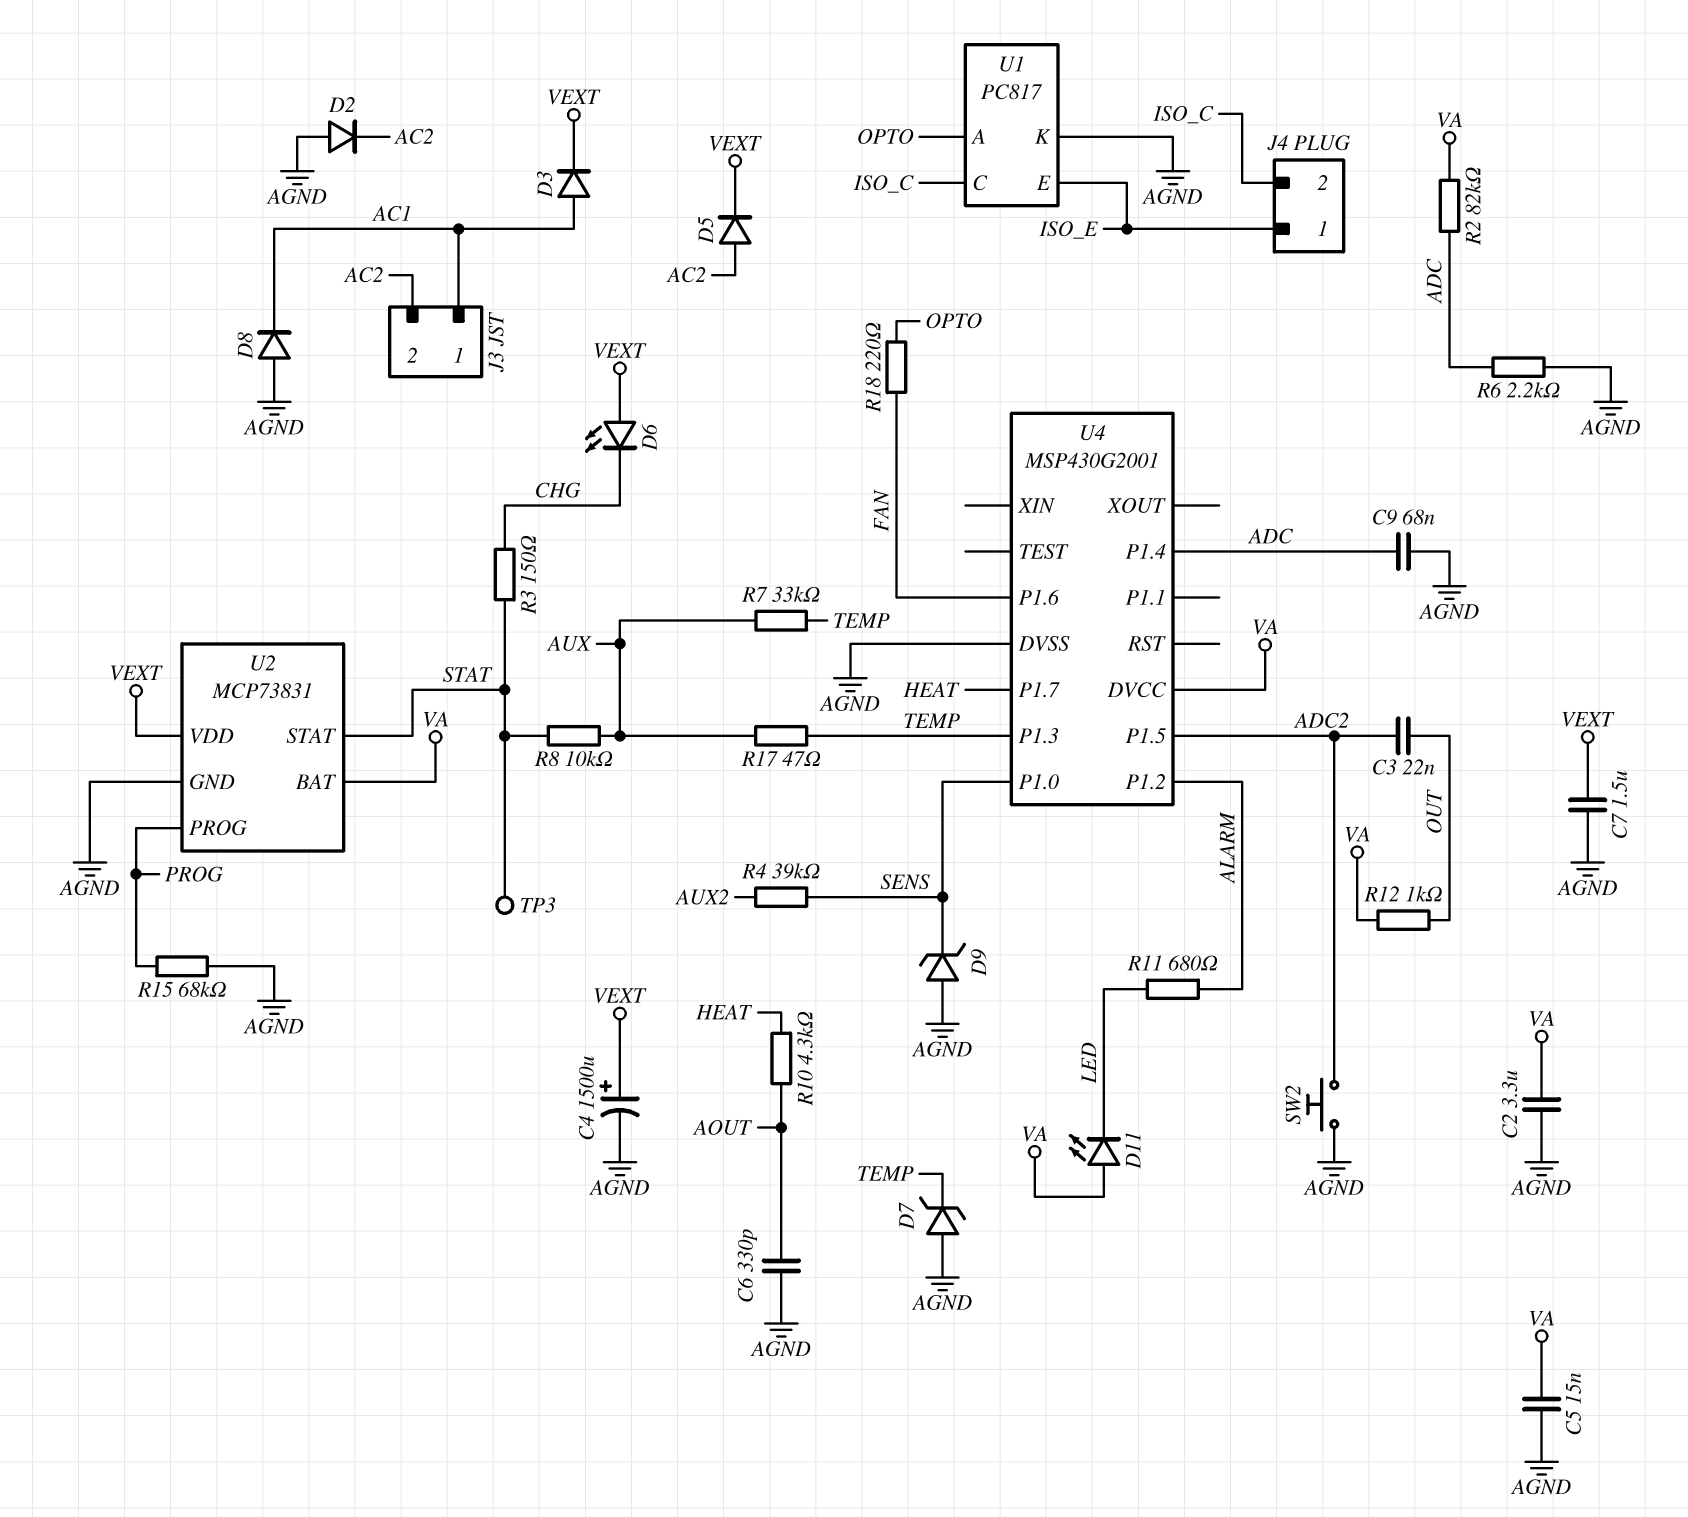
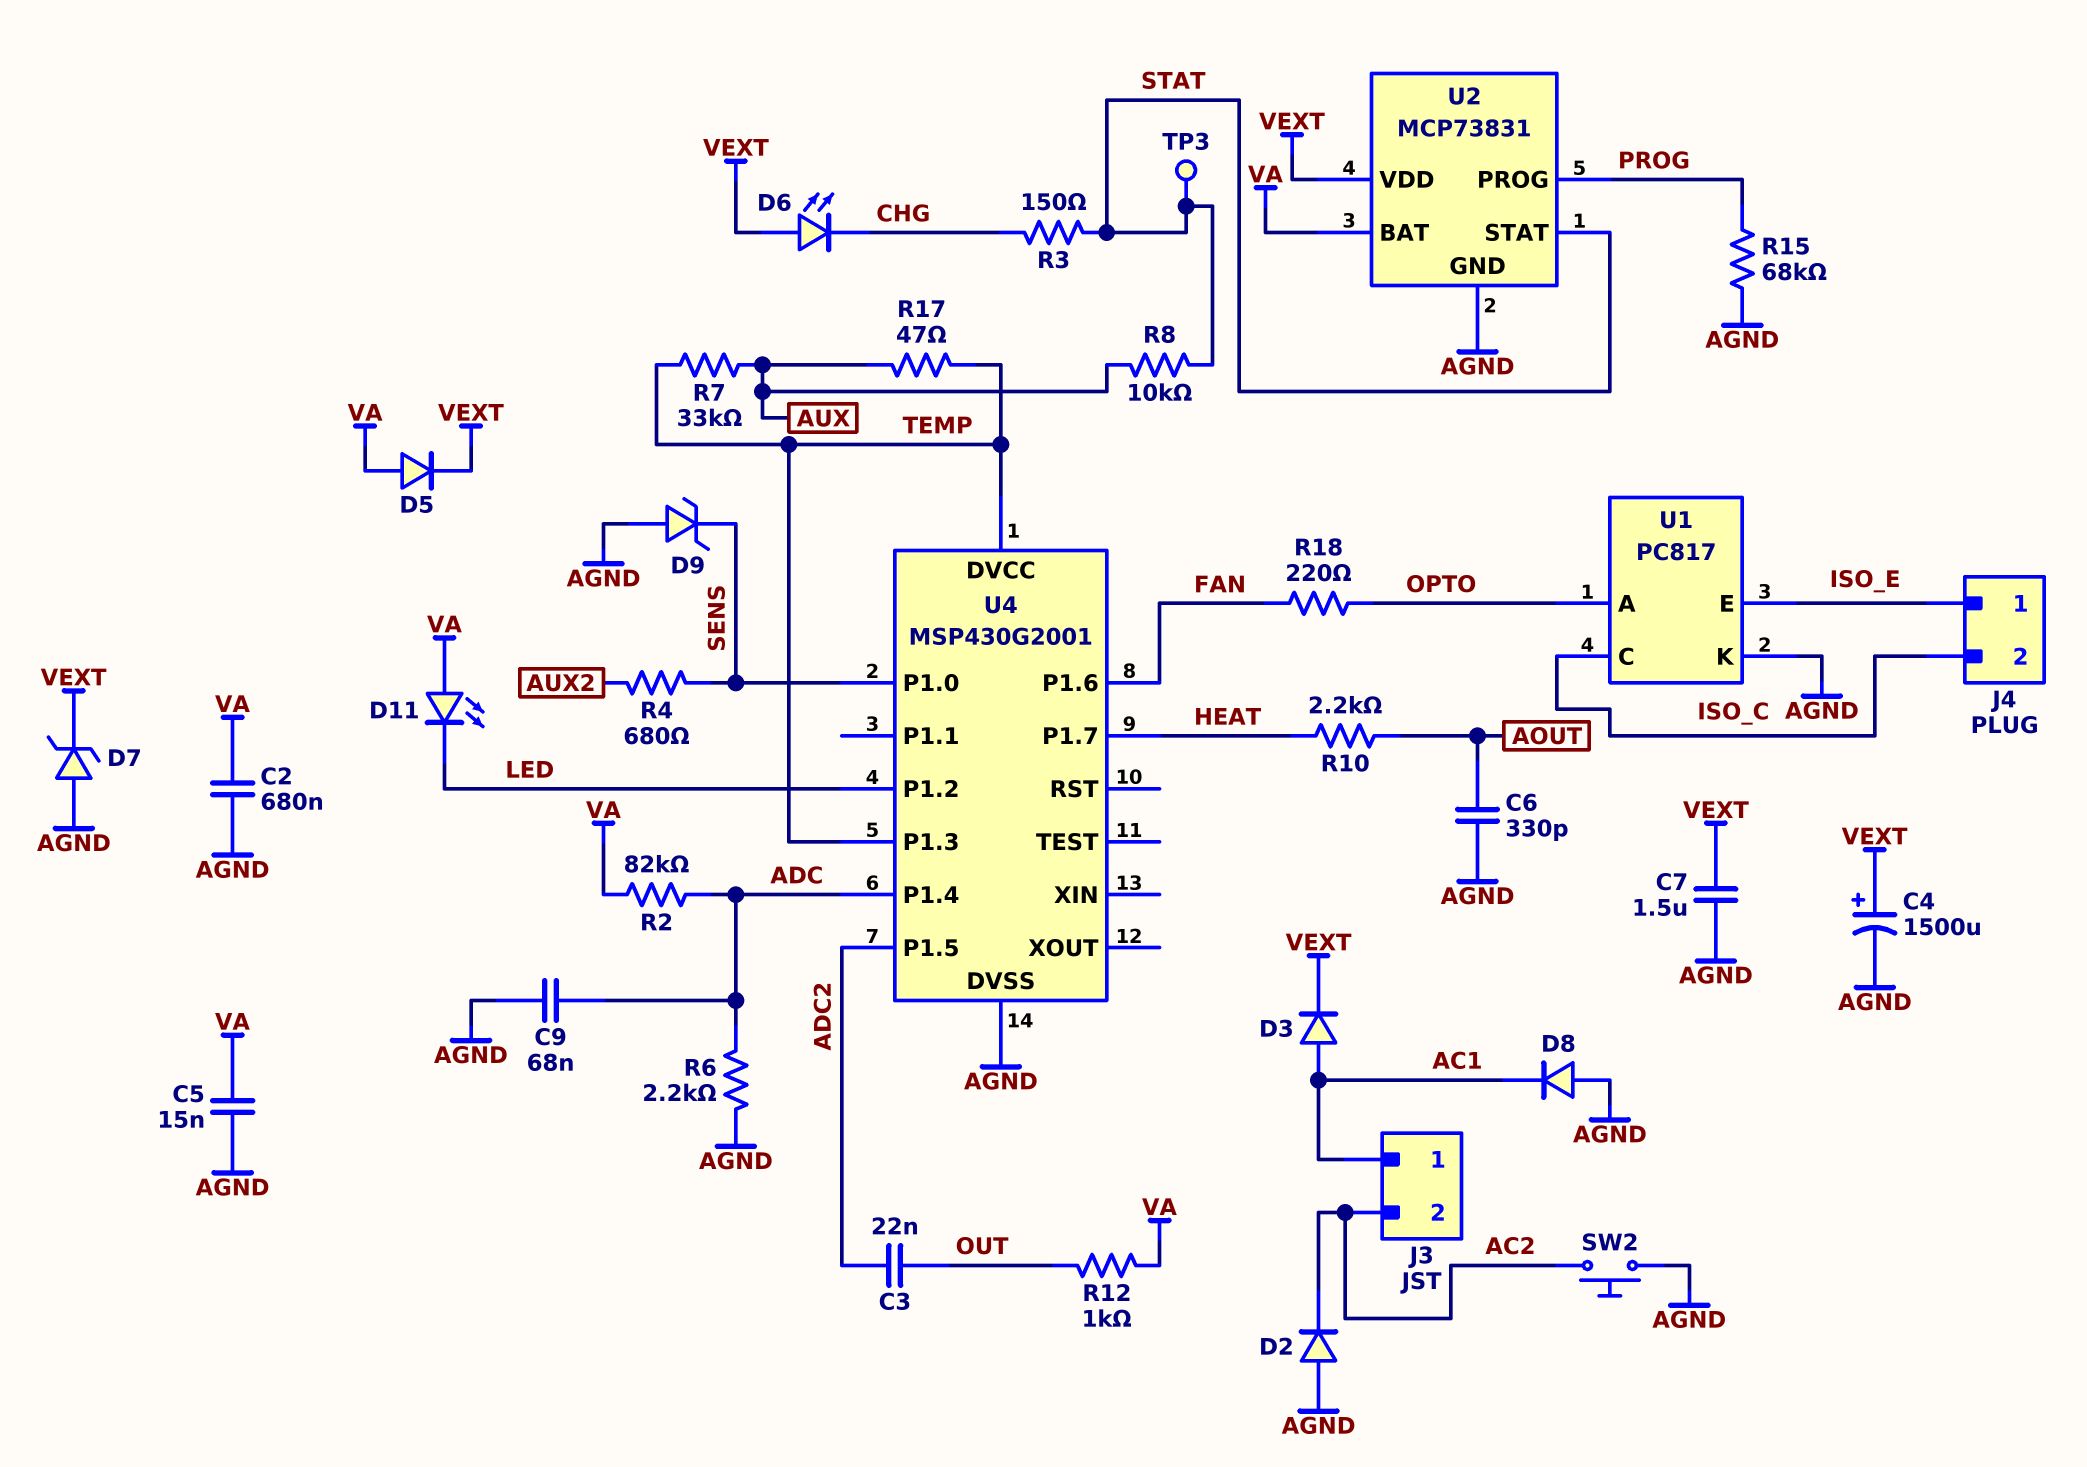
C2: 3.3uF (AGND, VA) -> 680nF (AGND, VA)
D5: diode (A AC2, K VEXT) -> diode (A VA, K VEXT)
D7: zener (A AGND, K TEMP) -> zener (A AGND, K VEXT)
R4: 39k (AUX2, SENS) -> 680 (AUX2, SENS)
R10: 4.3k (AOUT, HEAT) -> 2.2k (AOUT, HEAT)
R11: 680 (ALARM, LED) -> none
SW2: button (ADC2, AGND) -> button (AC2, AGND)
U4 pin DVCC: VA -> TEMP
U4 pin P1.2: ALARM -> LED

